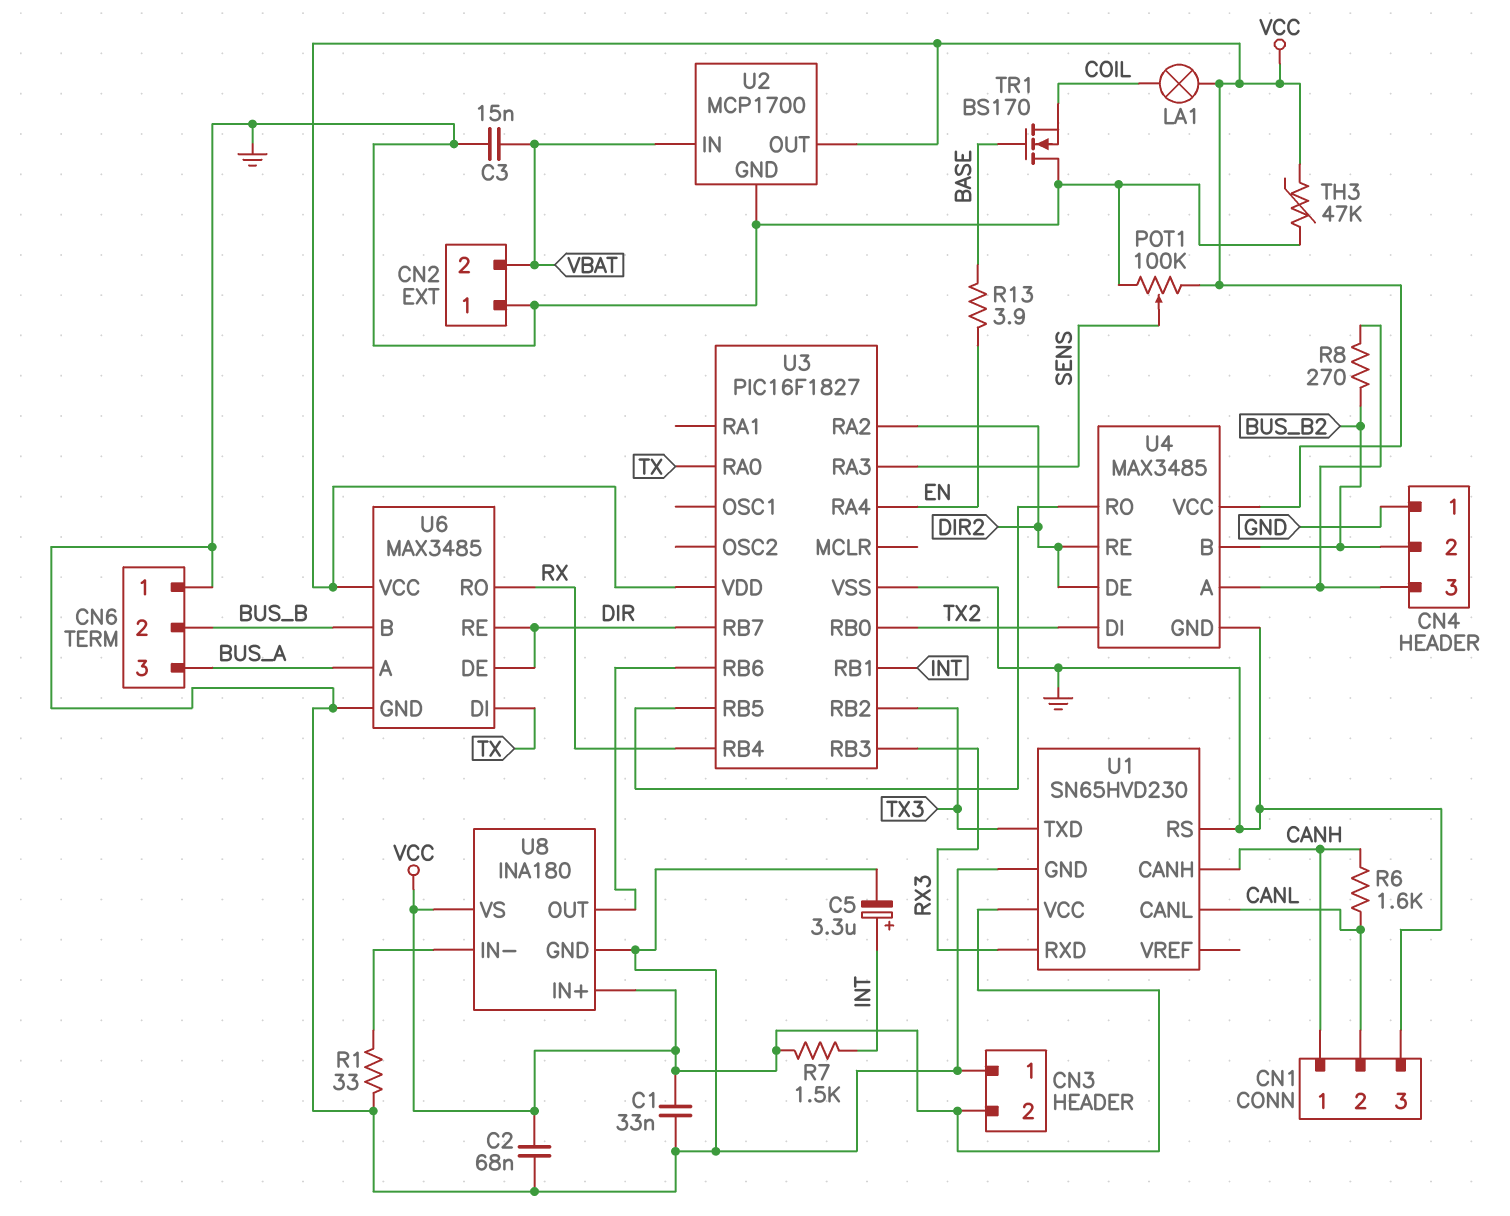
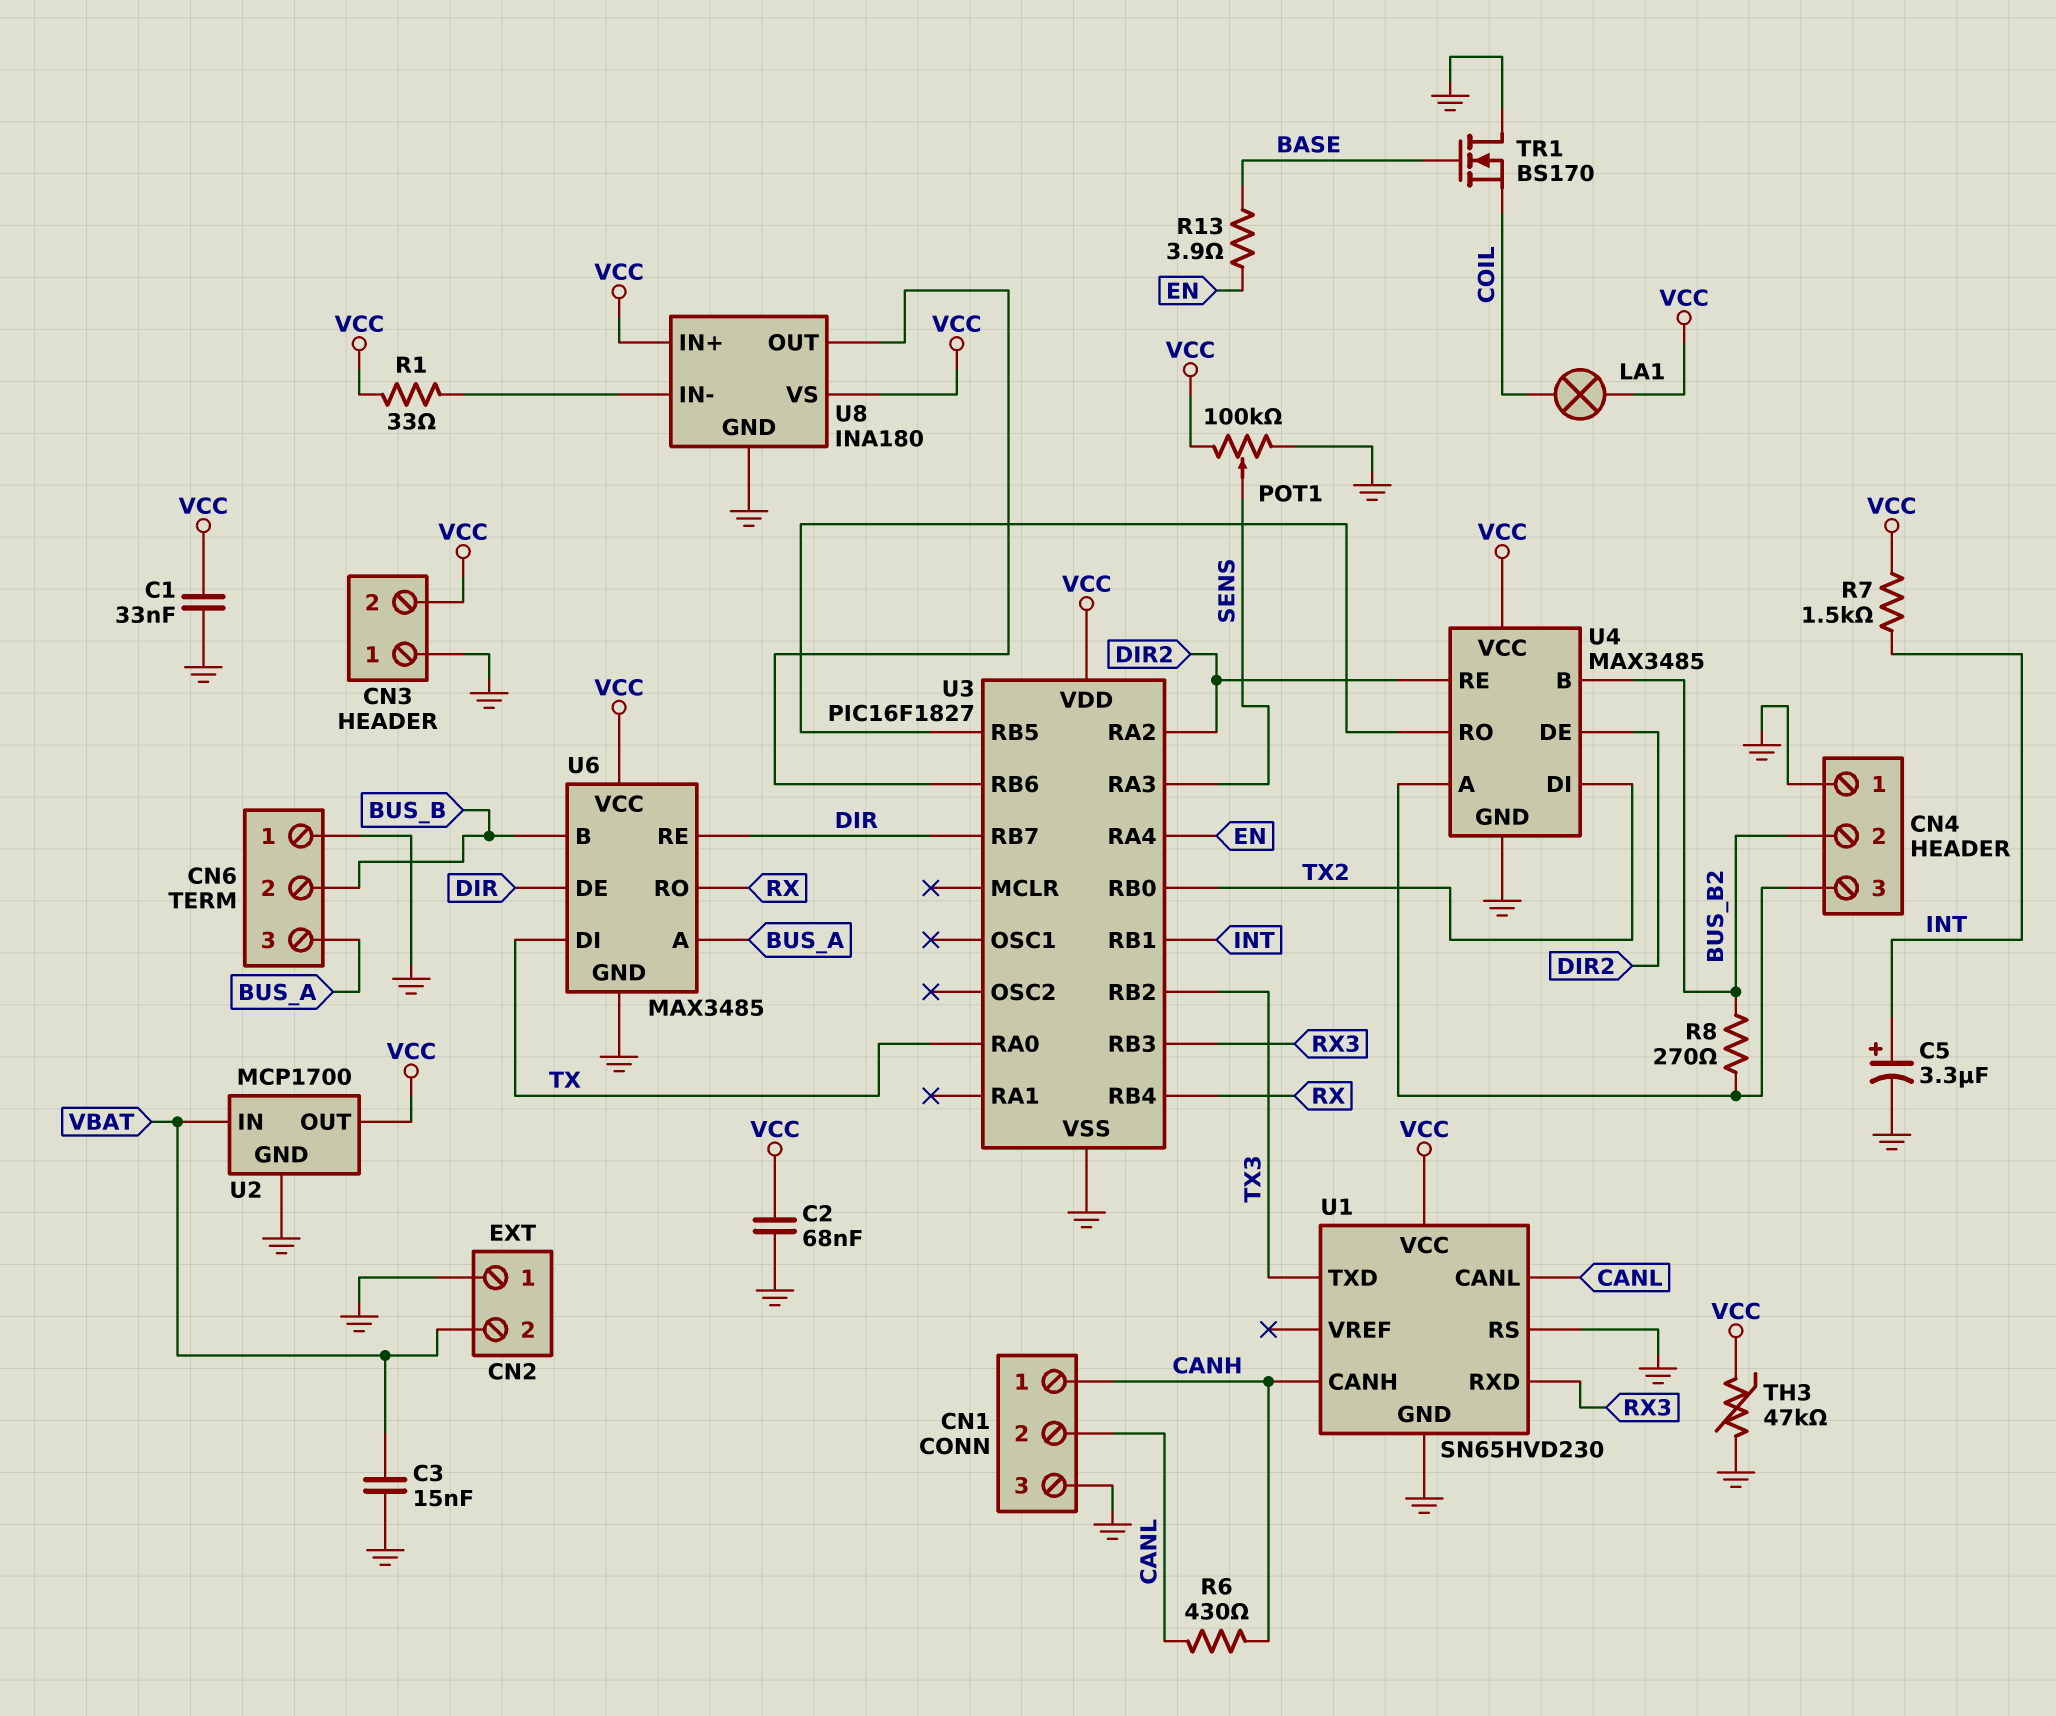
R1: 33 (GND, U8/IN-) -> 33 (U8/IN-, VCC)
R6: 1.6k (CANH, CANL) -> 430 (CANH, CANL)

